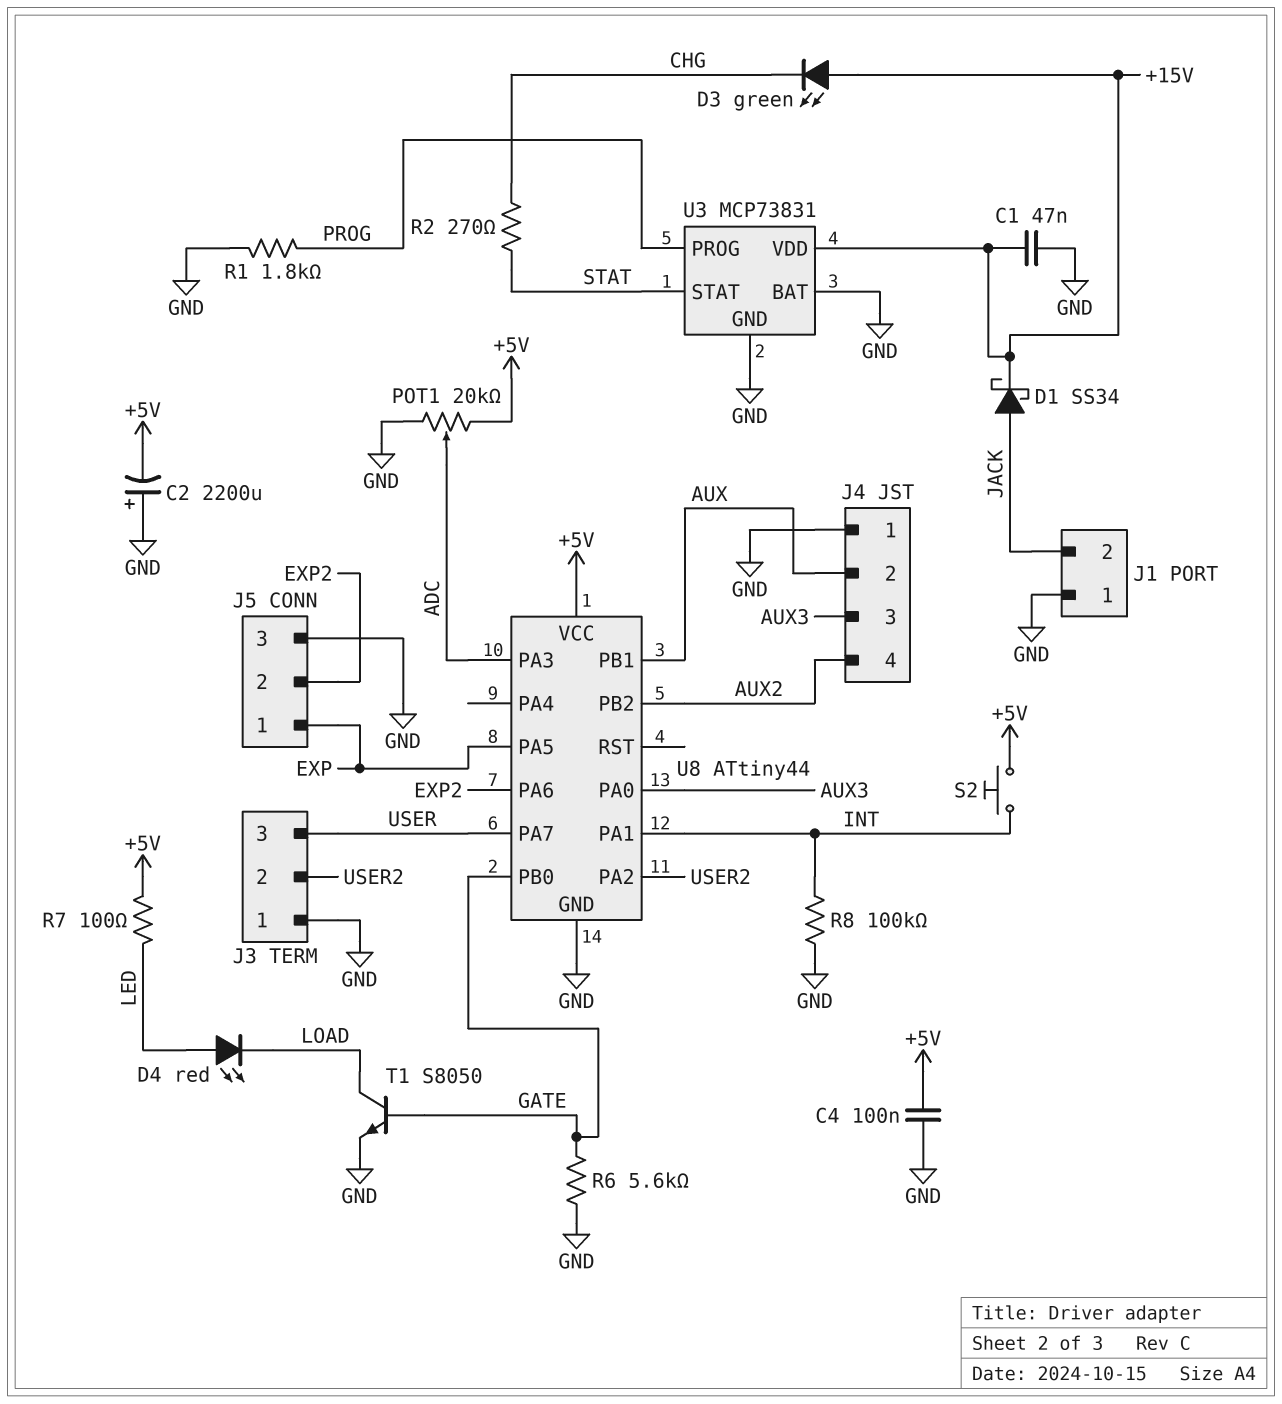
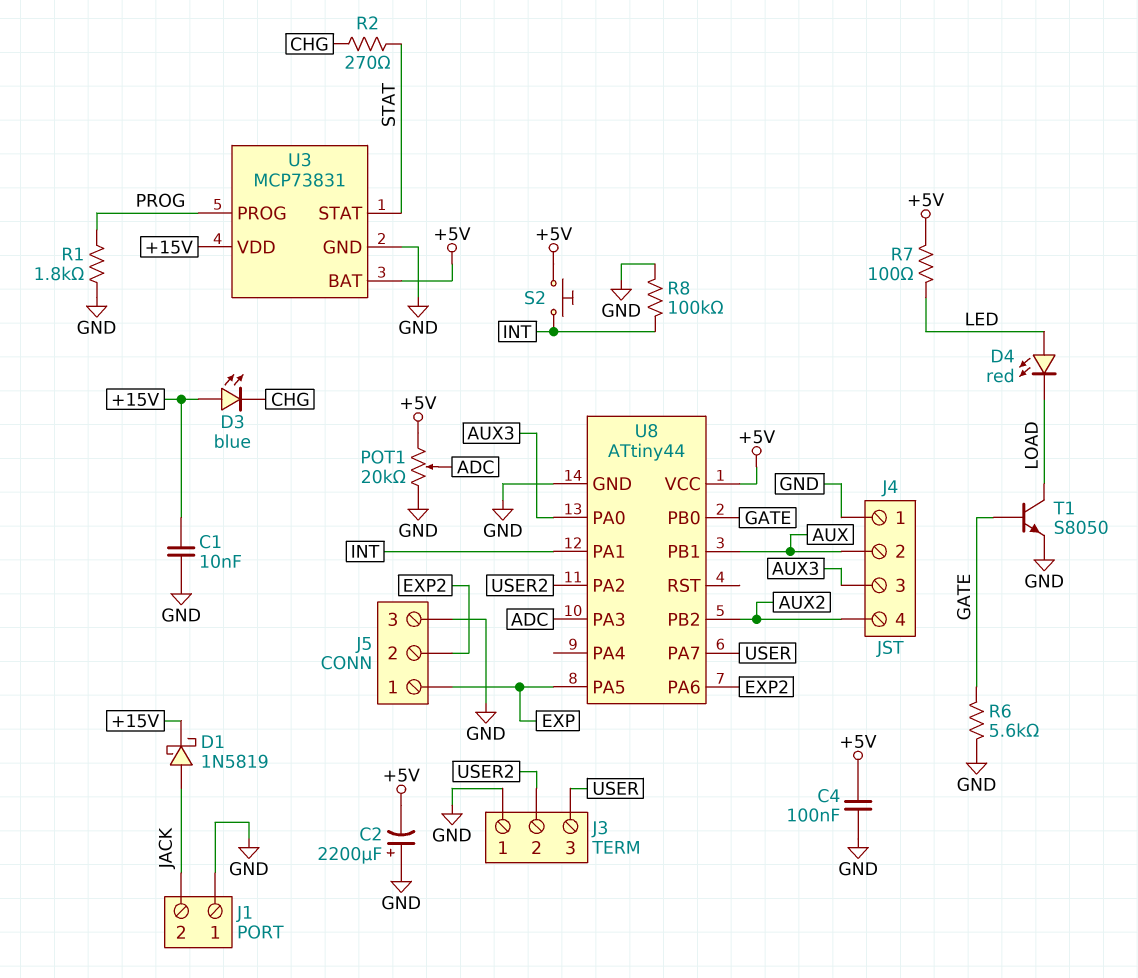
C1: 47nF (+15V, GND) -> 10nF (+15V, GND)
D1: schottky SS34 (A JACK, K +15V) -> schottky 1N5819 (A JACK, K +15V)
D3: LED green (A +15V, K CHG) -> LED blue (A +15V, K CHG)
U3 pin BAT: GND -> +5V

